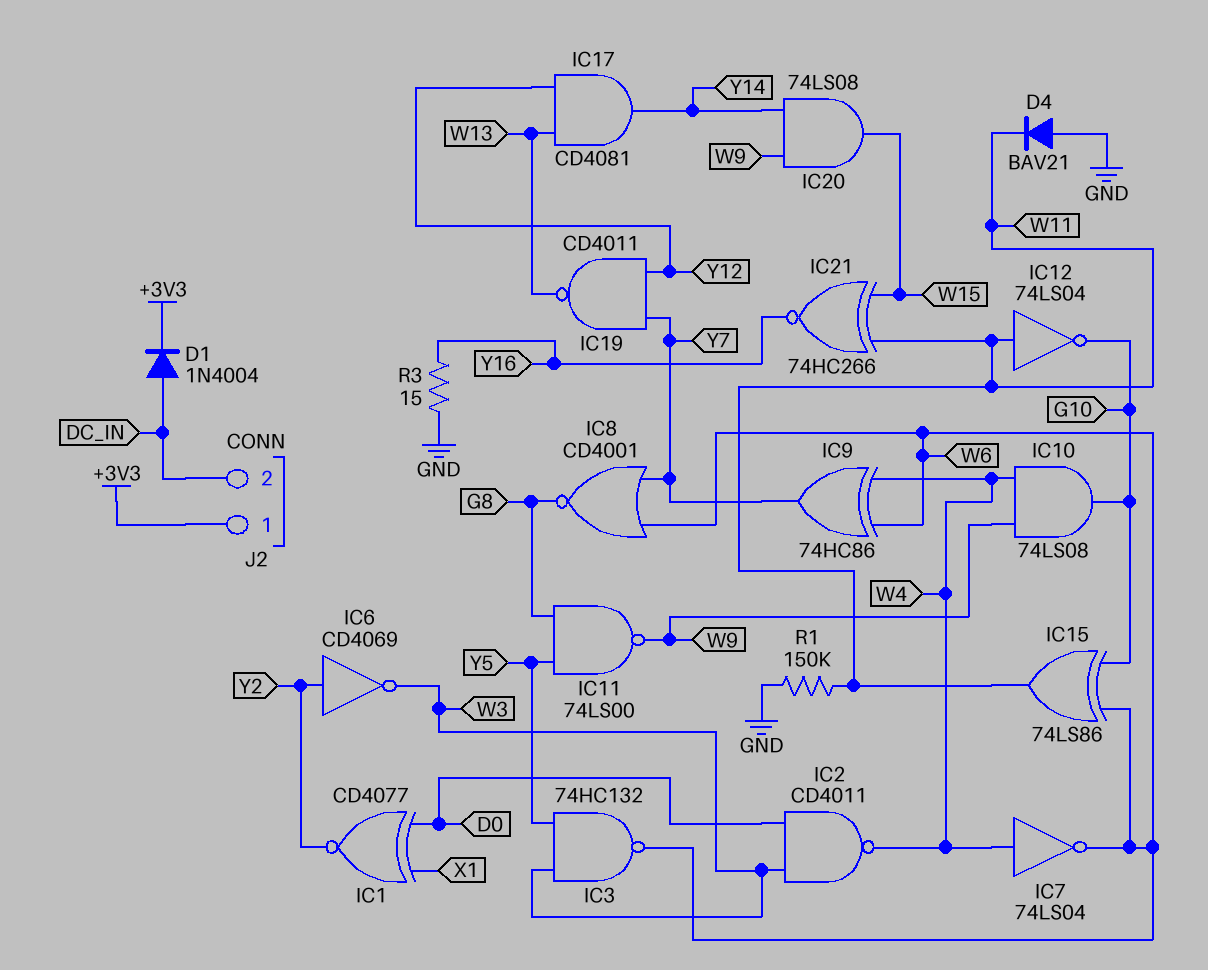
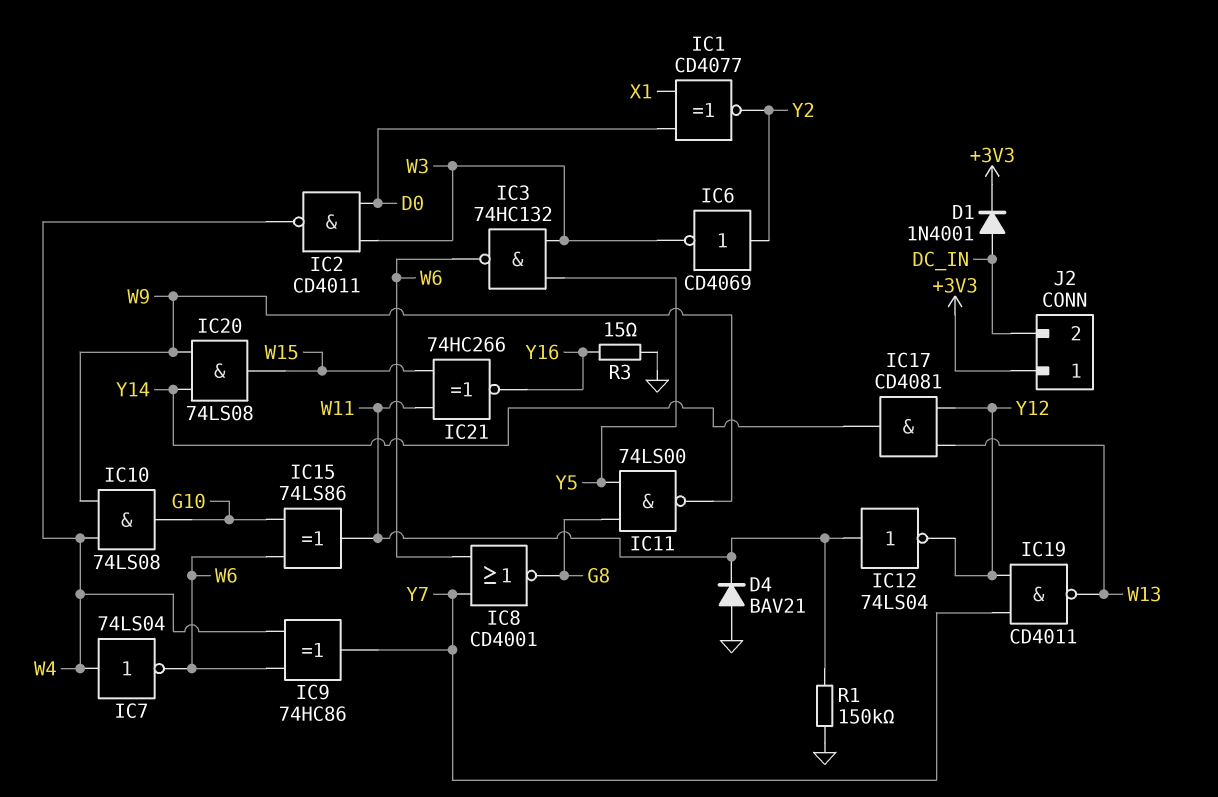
D1: diode 1N4004 (A DC_IN, K +3V3) -> diode 1N4001 (A DC_IN, K +3V3)
IC12: NOT 74LS04 (in W11, out G10) -> NOT 74LS04 (in W11, out Y12)

